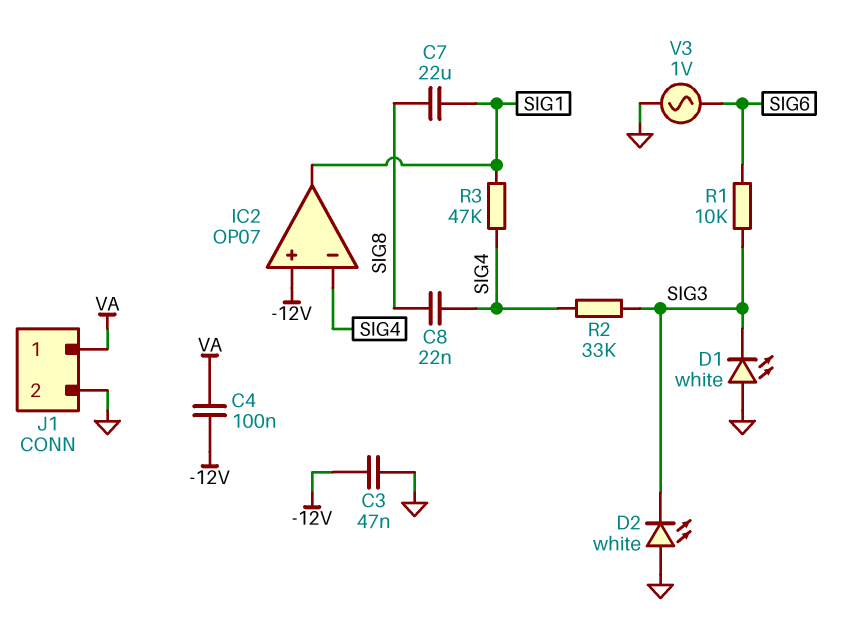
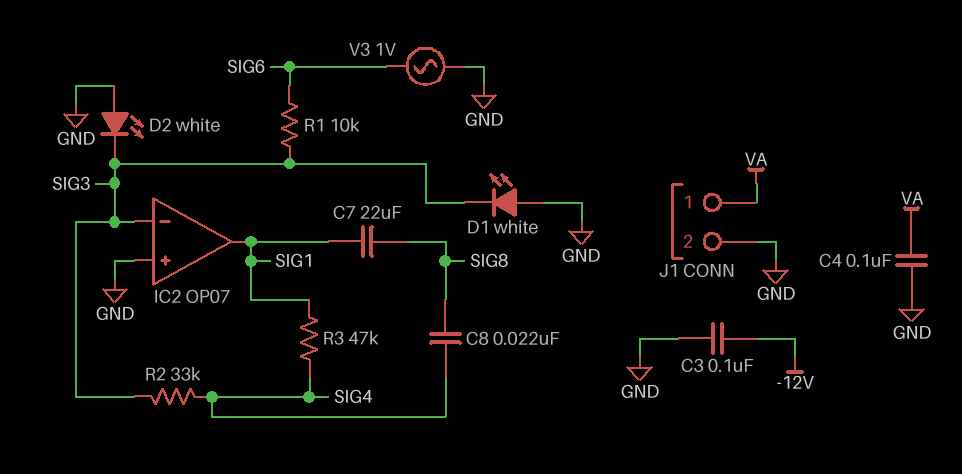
C3: 47nF (-12V, GND) -> 100nF (-12V, GND)
C4: 100nF (-12V, VA) -> 100nF (GND, VA)
IC2 pin in+: -12V -> GND
IC2 pin in-: SIG4 -> SIG3

